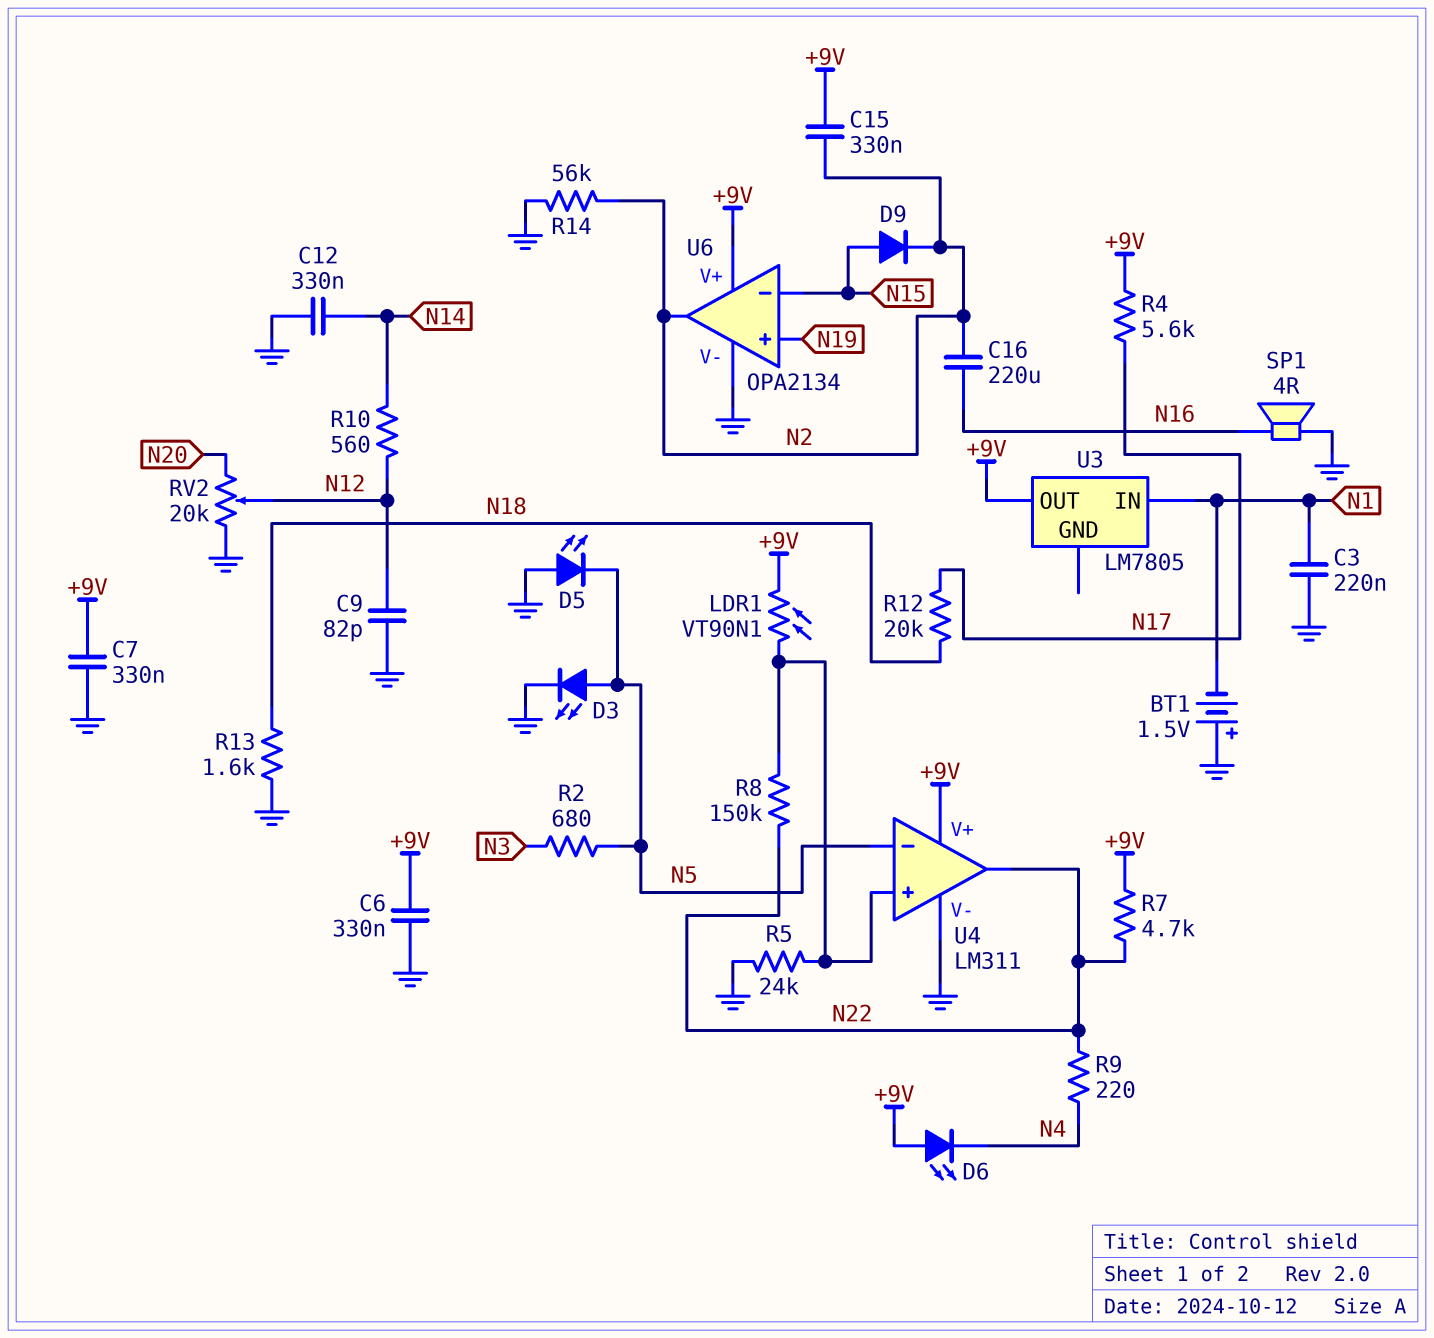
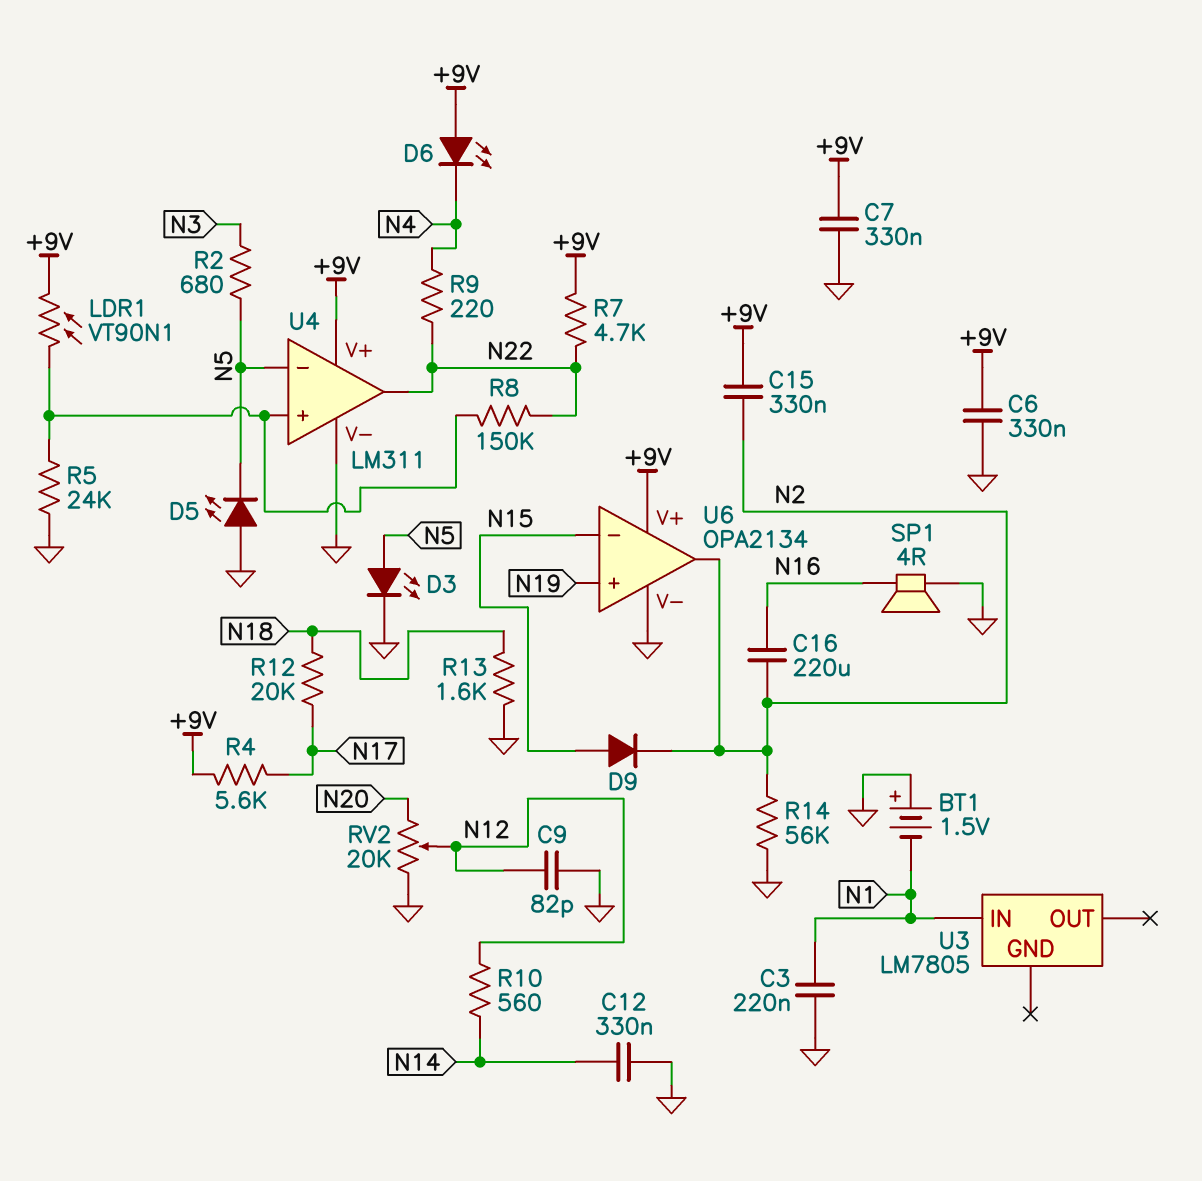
U3 pin OUT: +9V -> none

